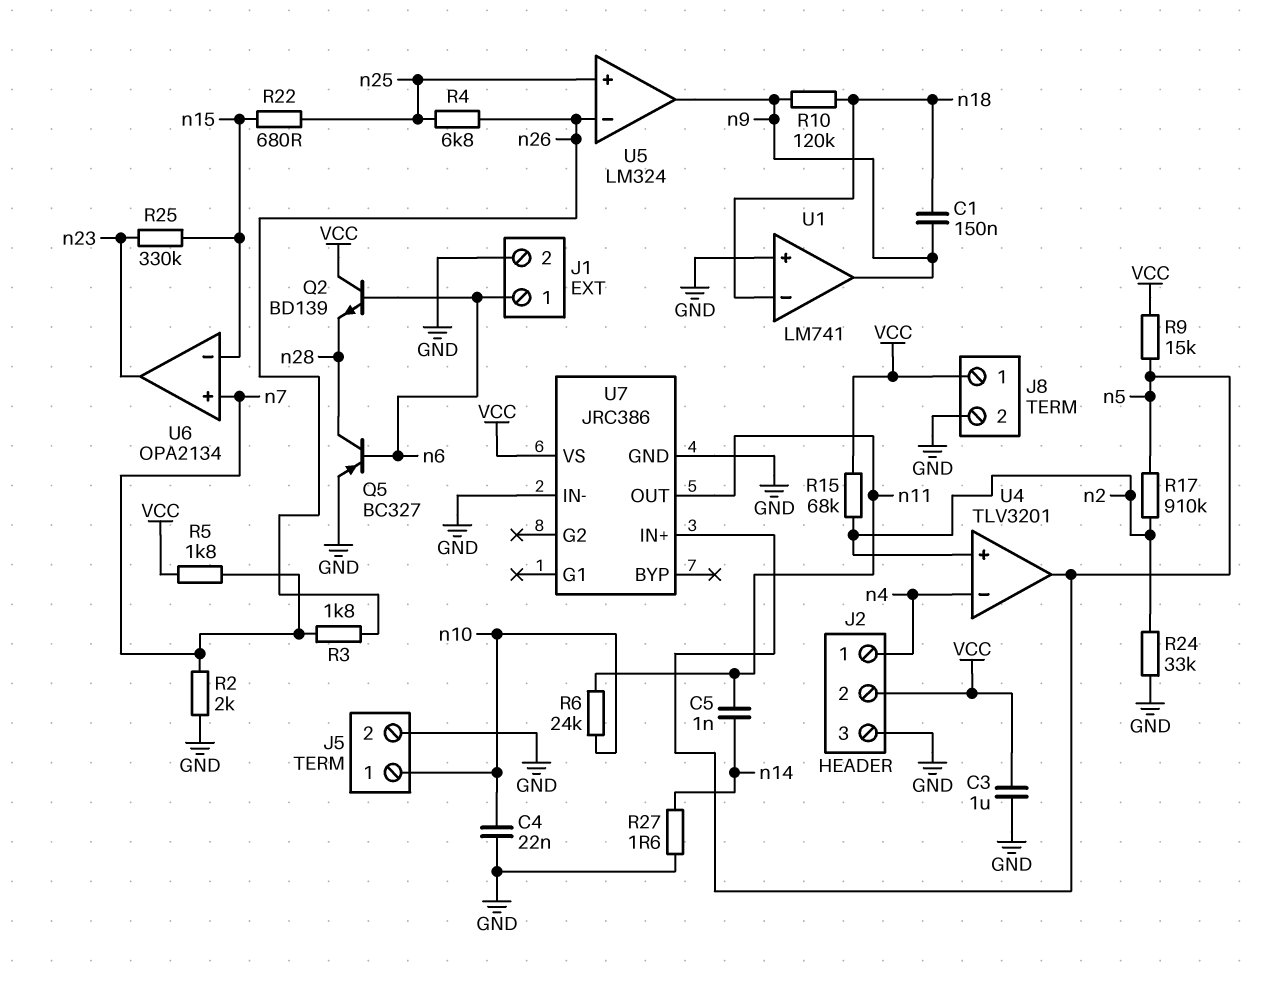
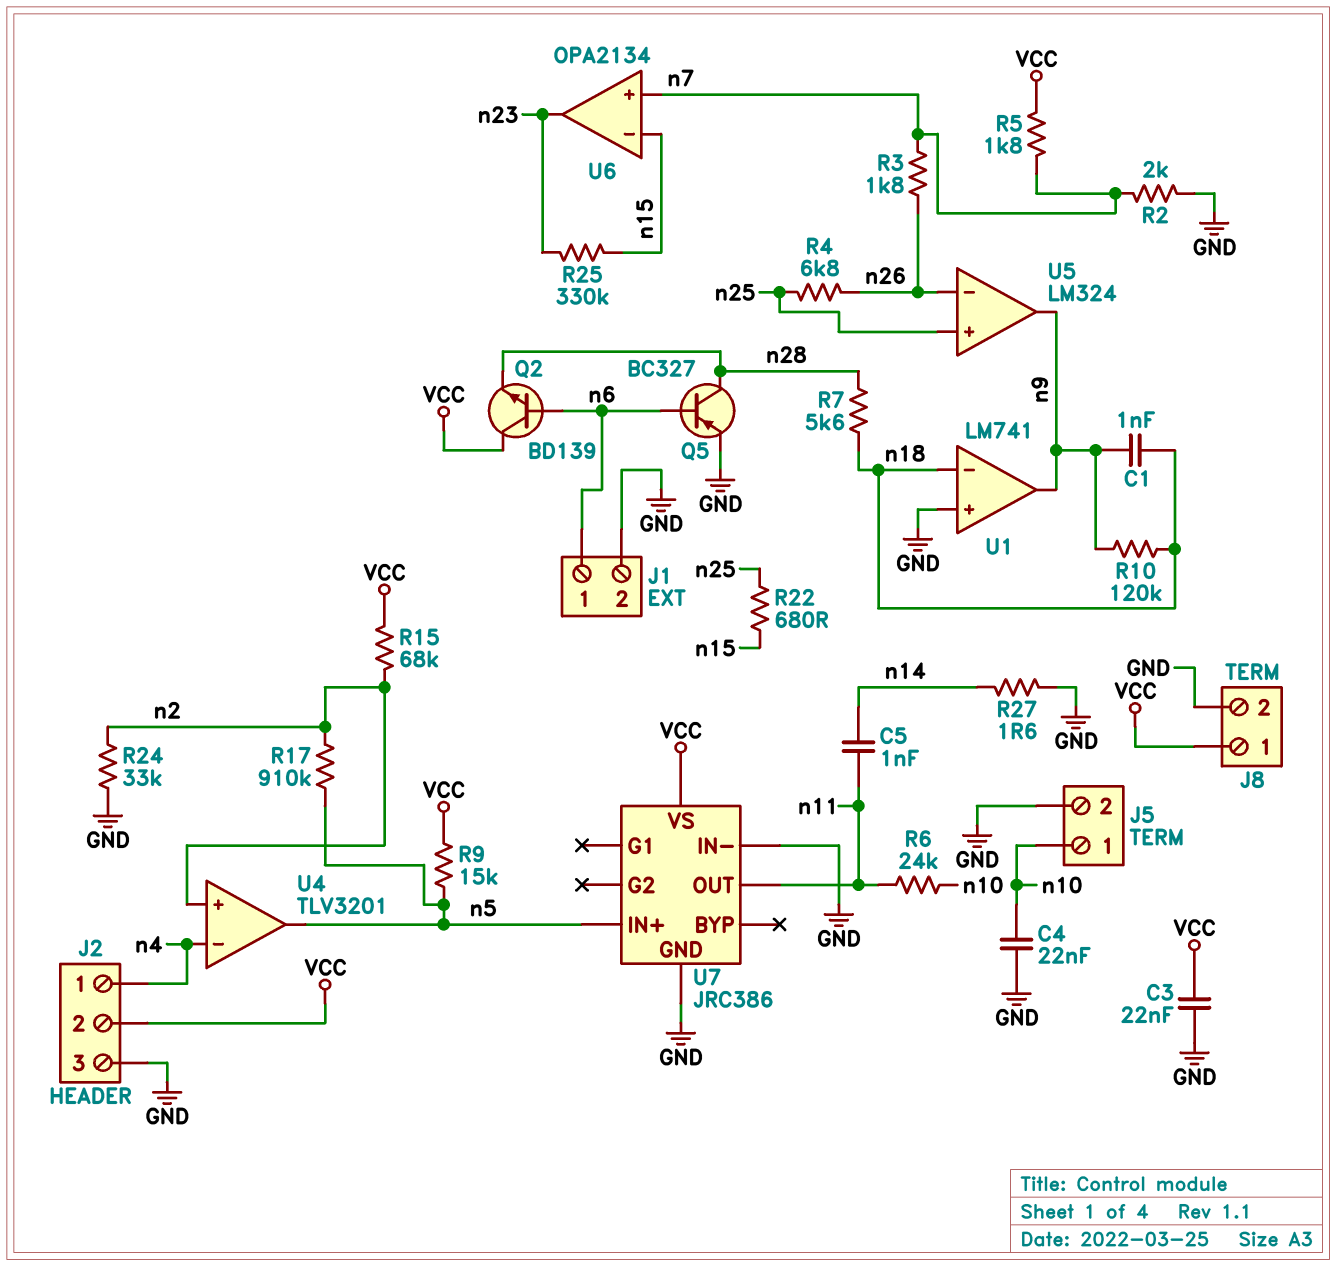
C1: 150nF (n9, n18) -> 1nF (n9, n18)
C3: 1uF (GND, VCC) -> 22nF (GND, VCC)
R7: none -> 5.6k (n18, n28)

